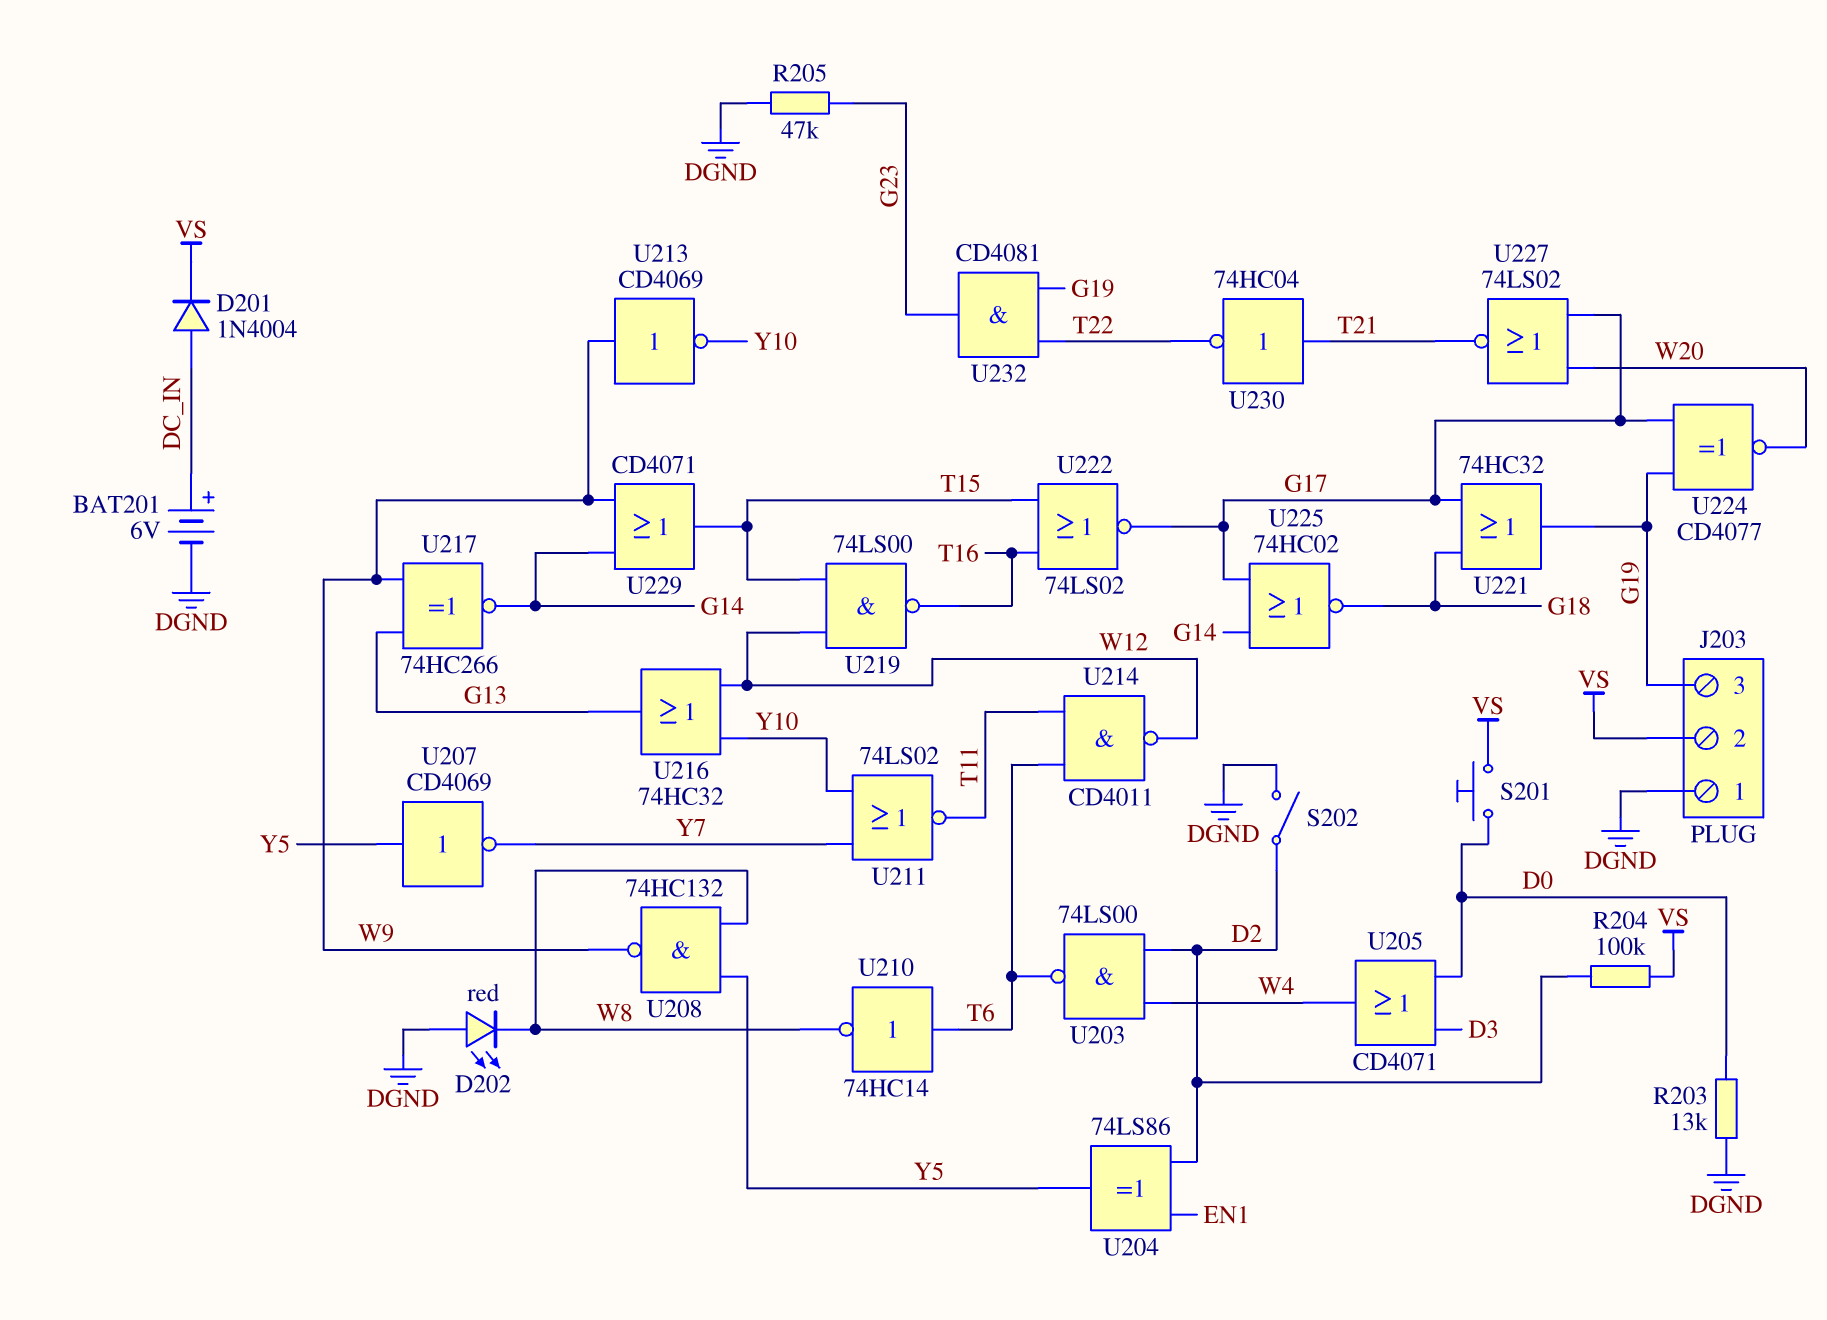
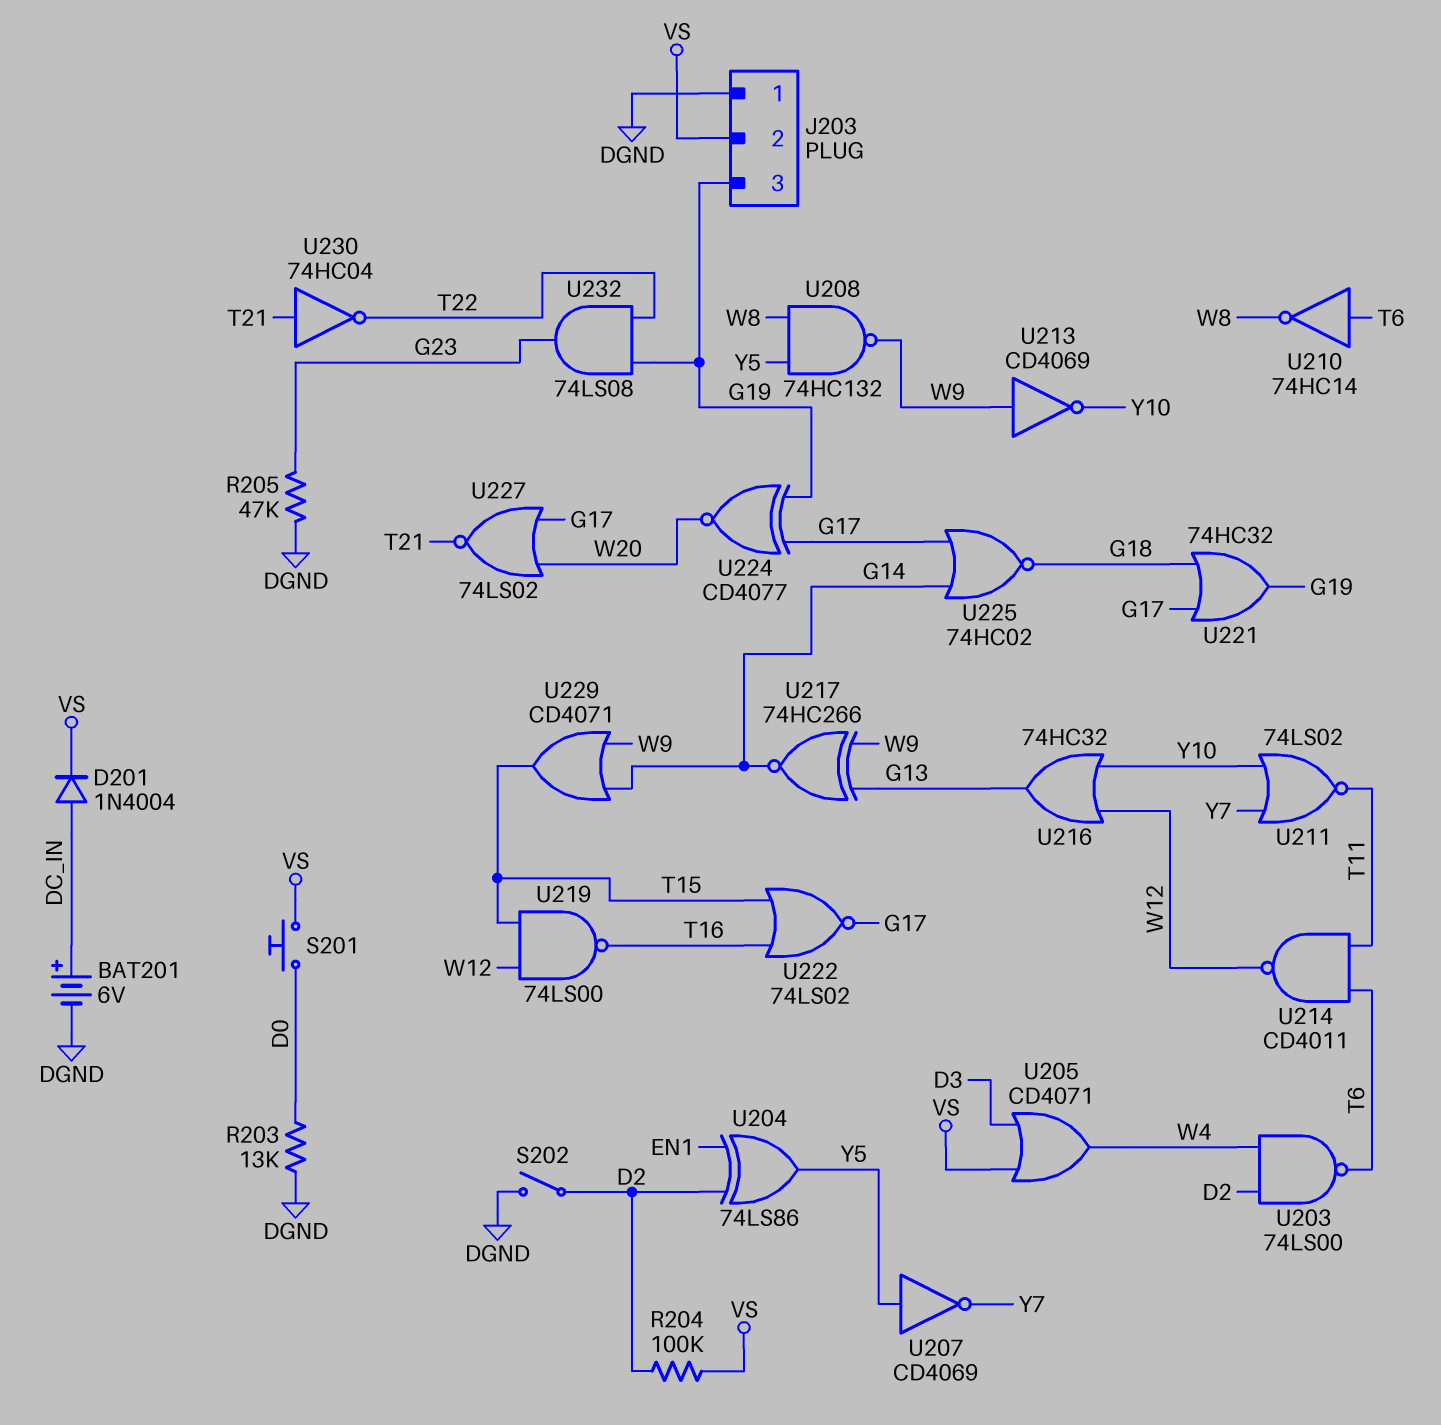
D202: LED red (A DGND, K W8) -> none
U205: OR CD4071 (in D0, in D3, out W4) -> OR CD4071 (in D3, in VS, out W4)
U232: AND CD4081 (in G19, in T22, out G23) -> AND 74LS08 (in G19, in T22, out G23)

